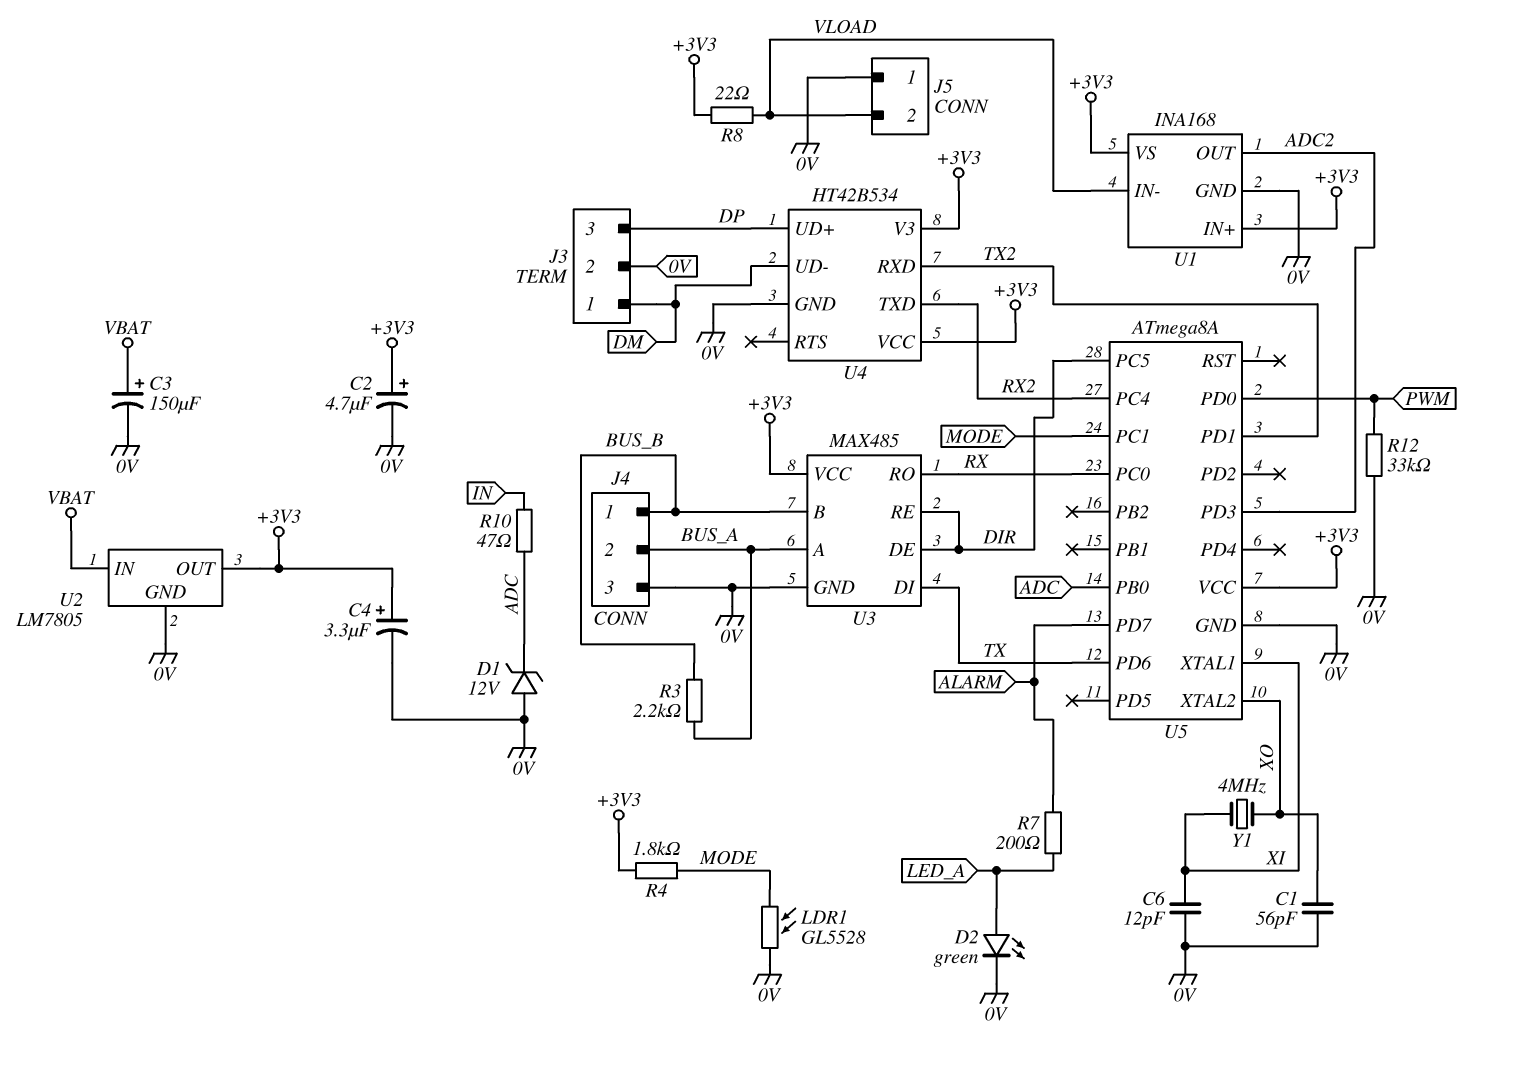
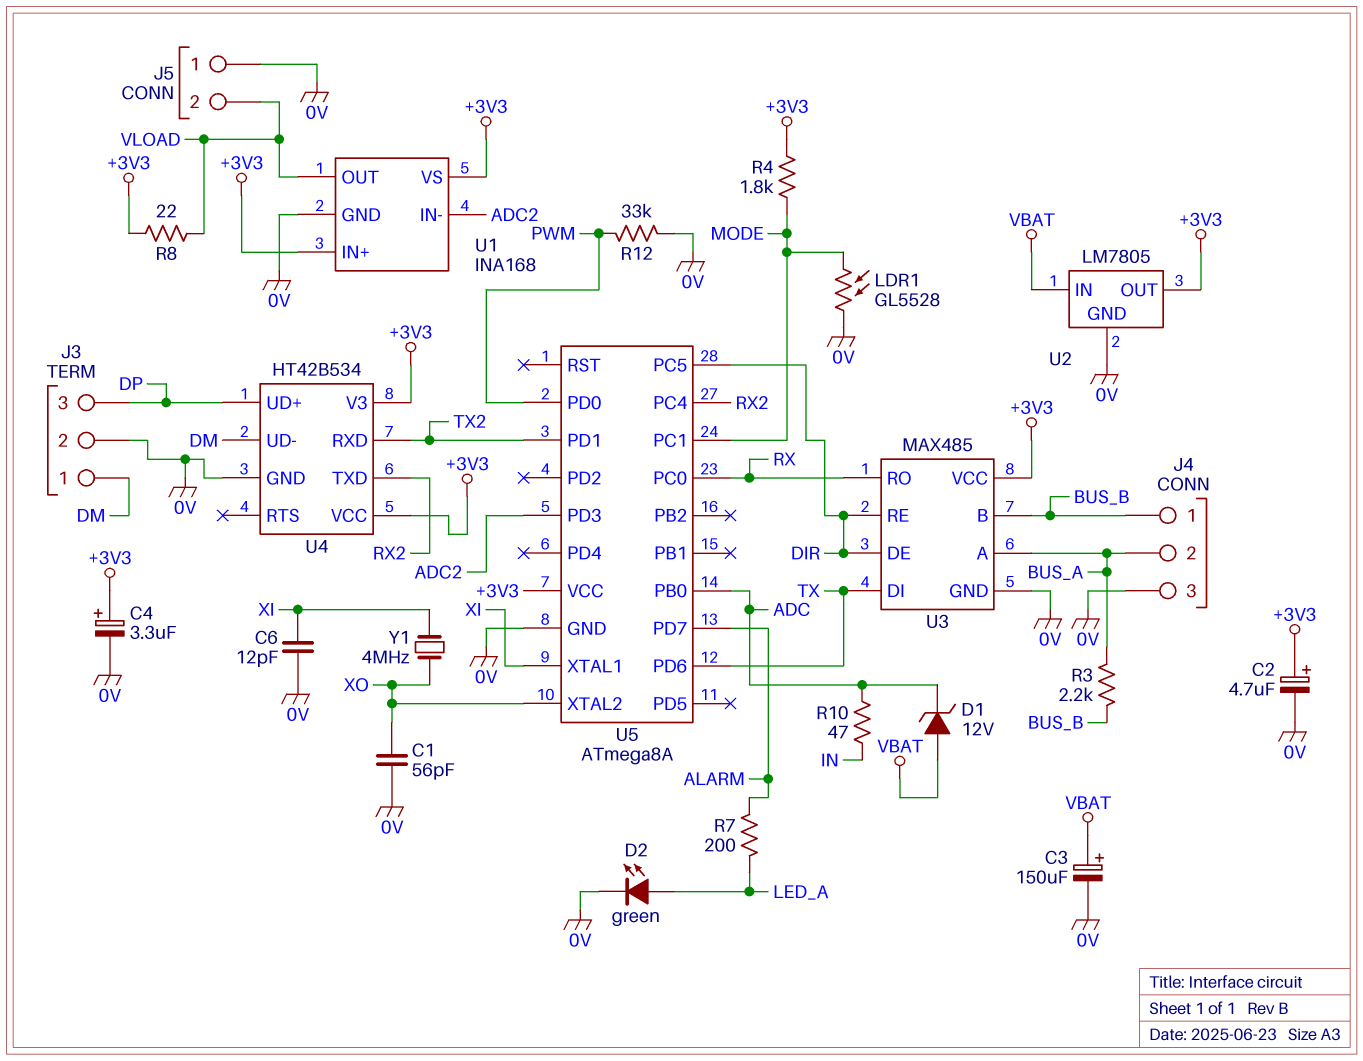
D1: zener 12V (A 0V, K ADC) -> zener 12V (A VBAT, K ADC)
U1 pin IN-: VLOAD -> ADC2
U1 pin OUT: ADC2 -> VLOAD

